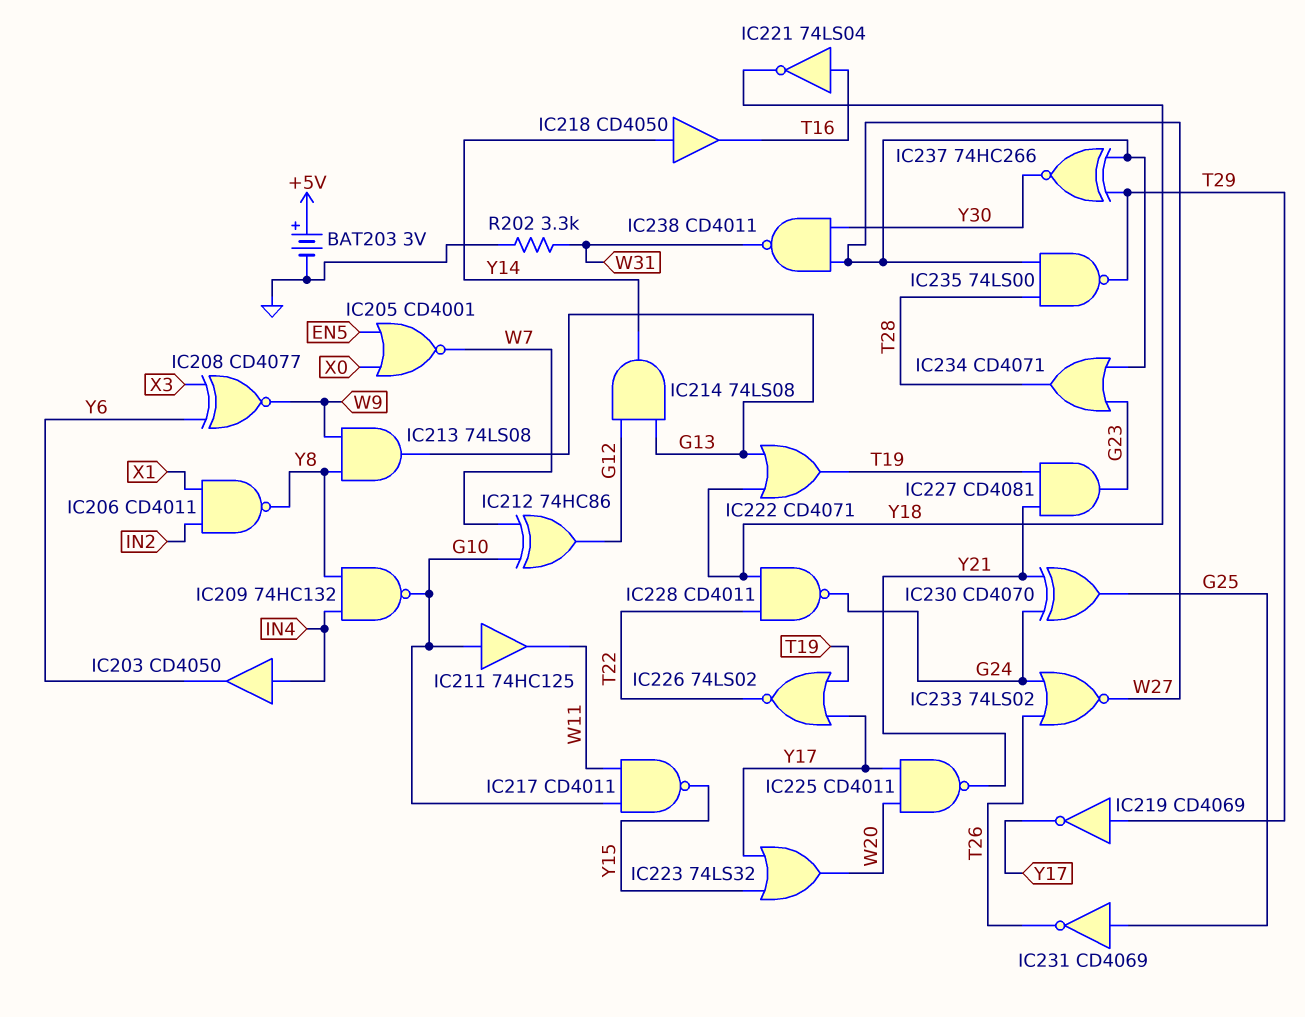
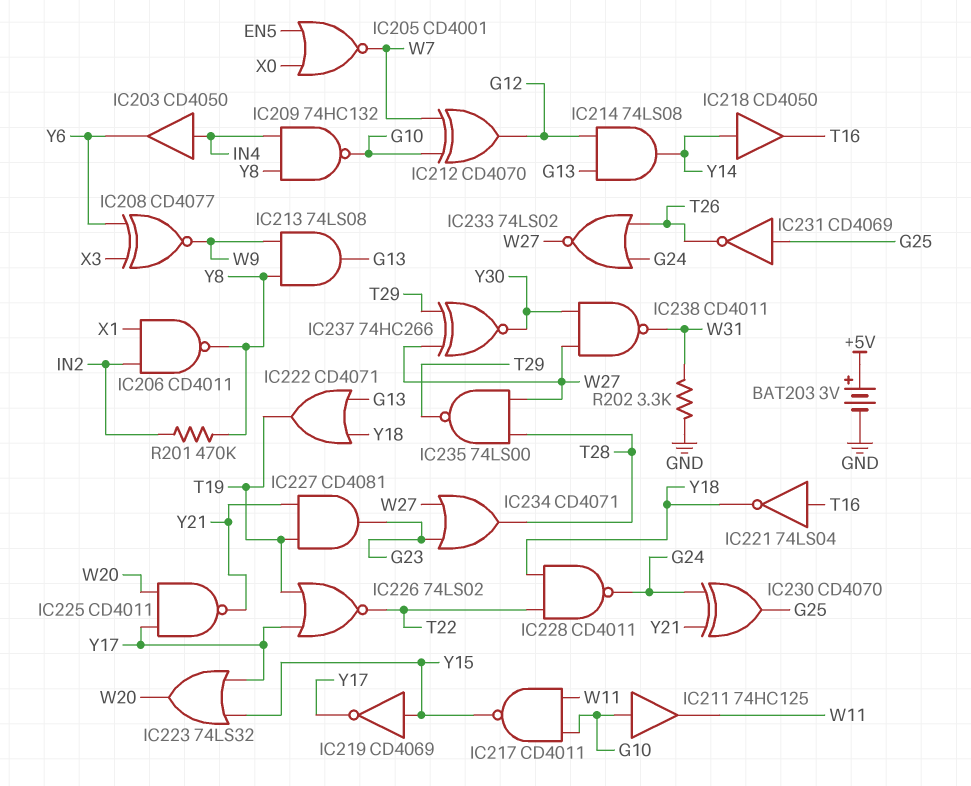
IC212: XOR 74HC86 (in G10, in W7, out G12) -> XOR CD4070 (in G10, in W7, out G12)
IC219: NOT CD4069 (in T29, out Y17) -> NOT CD4069 (in Y15, out Y17)
R201: none -> 470k (IN2, Y8)

